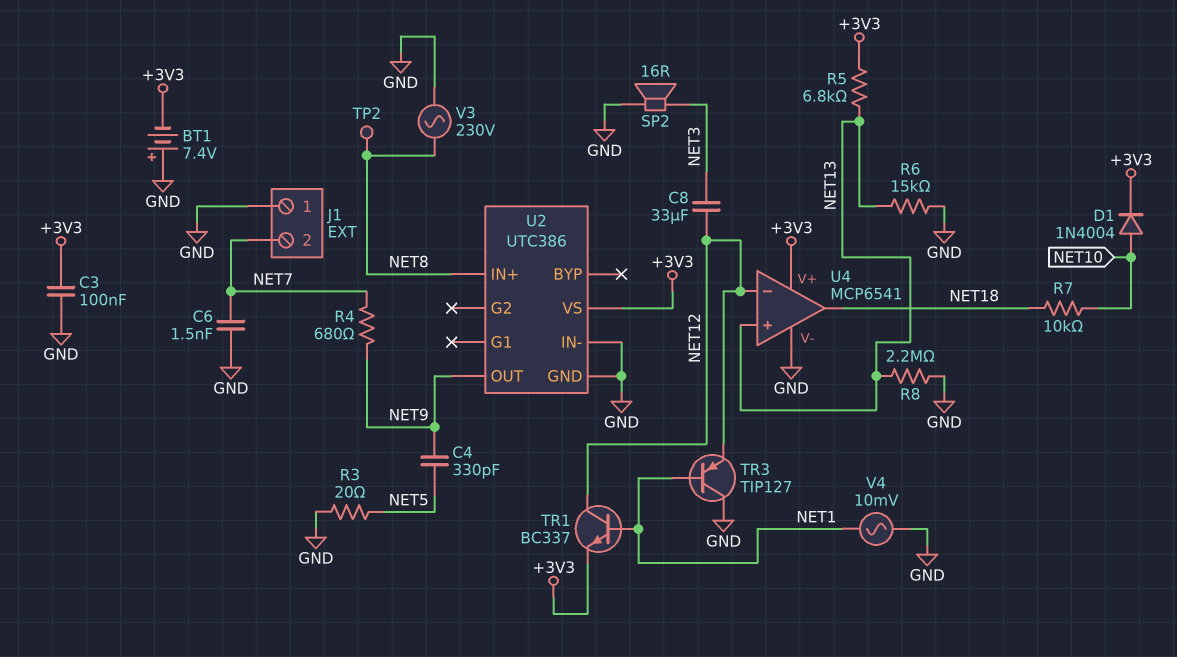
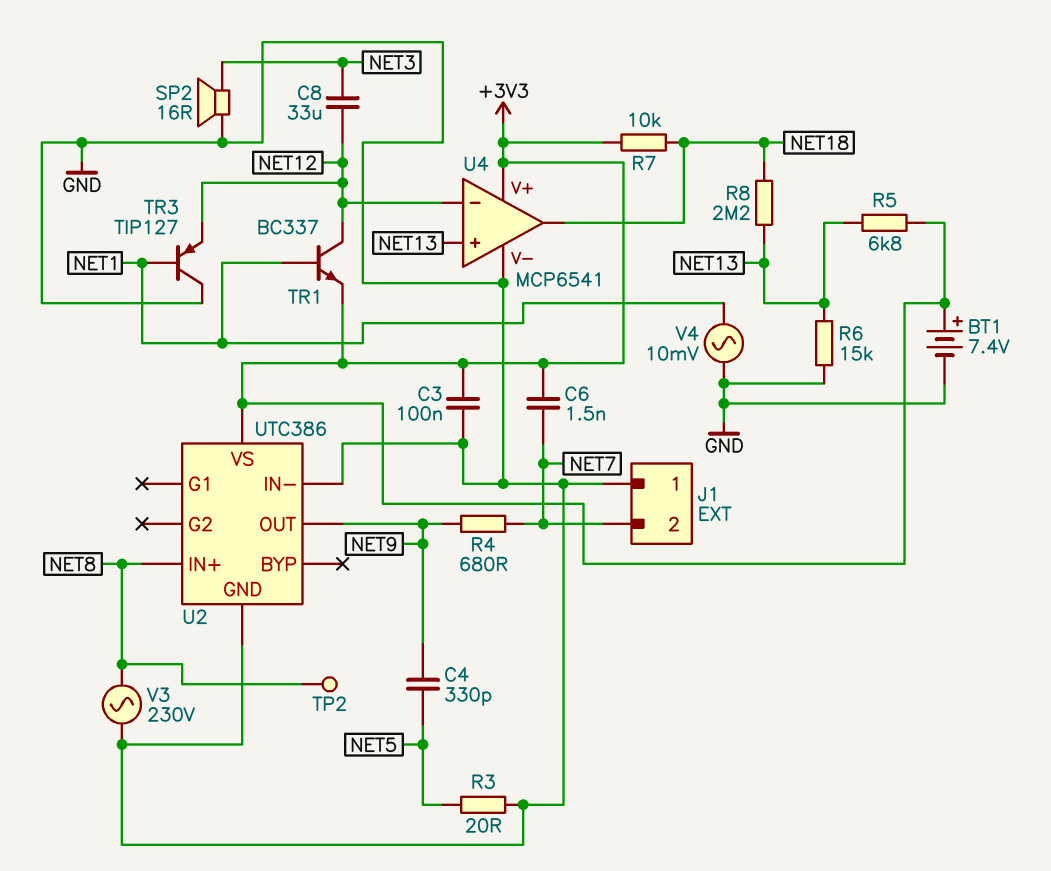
BT1: 7.4V (plus GND, minus +3V3) -> 7.4V (plus +3V3, minus GND)
C6: 1.5nF (GND, NET7) -> 1.5nF (+3V3, NET7)
D1: diode 1N4004 (A NET10, K +3V3) -> none
R7: 10k (NET10, NET18) -> 10k (+3V3, NET18)
R8: 2.2M (GND, NET13) -> 2.2M (NET13, NET18)

